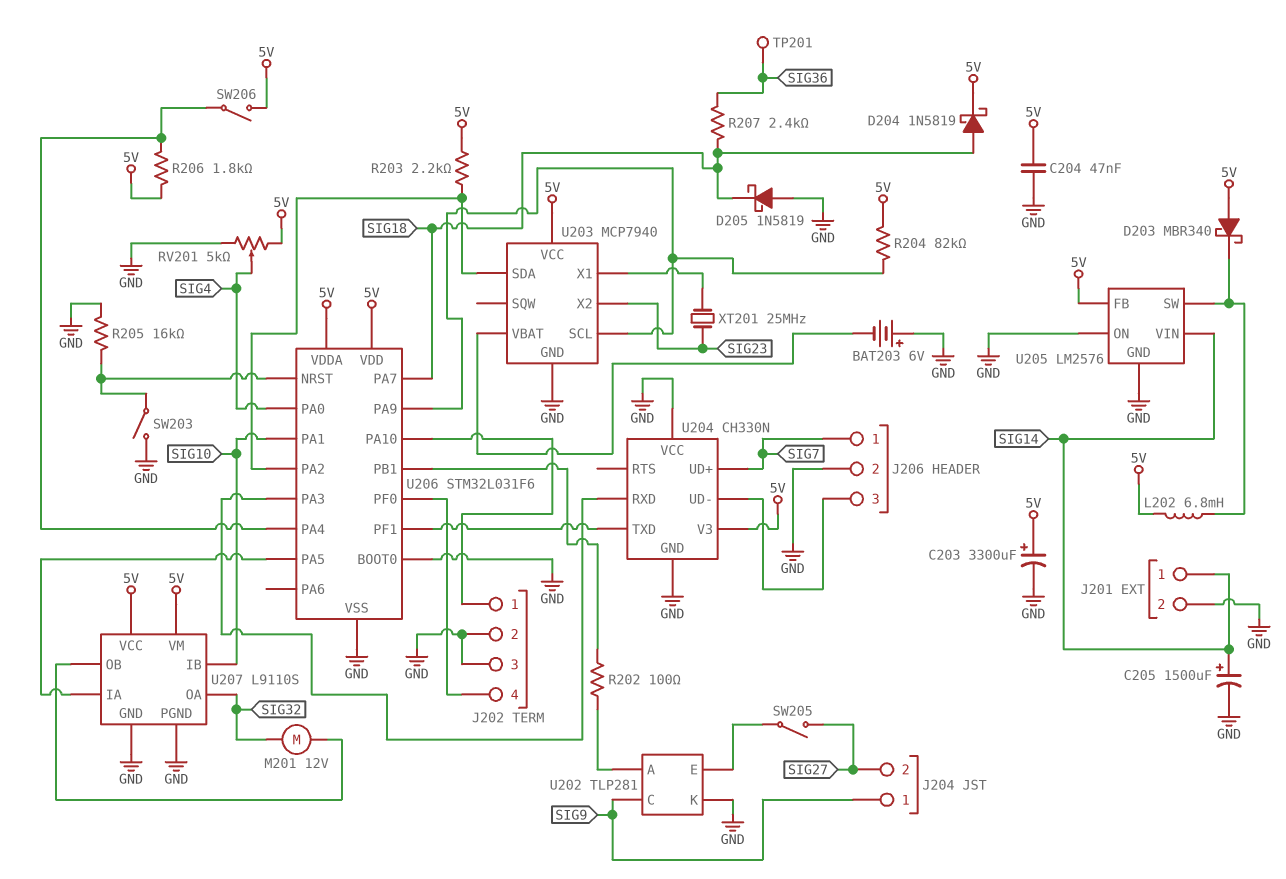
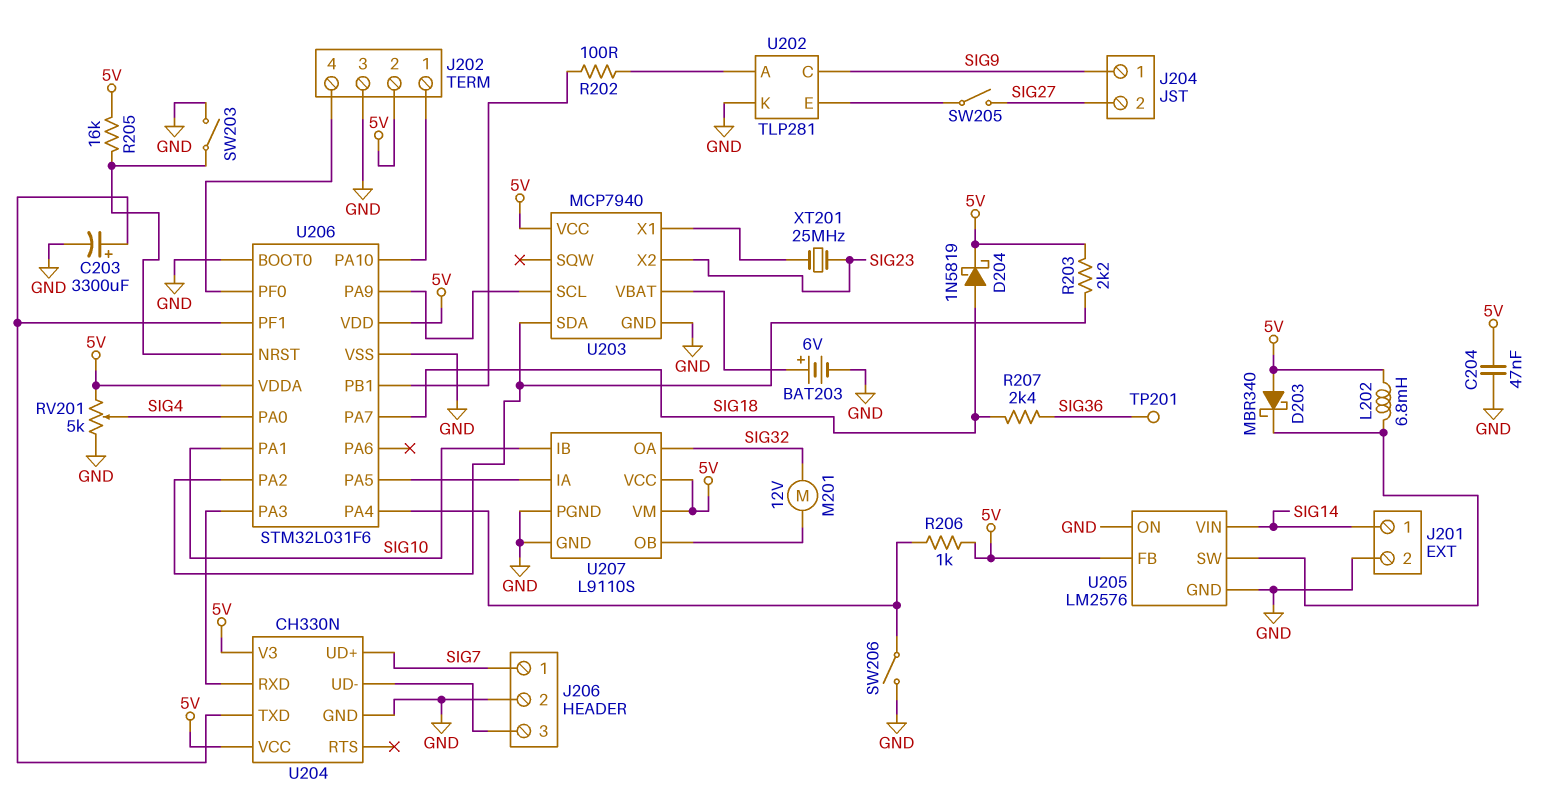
BAT203: 6V (plus GND, minus U203/VBAT) -> 6V (plus U203/VBAT, minus GND)
C203: 3300uF (plus 5V, minus GND) -> 3300uF (plus U204/TXD, minus GND)
C205: 1500uF (plus SIG14, minus GND) -> none
D205: schottky 1N5819 (A GND, K SIG18) -> none
J202 pin 2: GND -> 5V
R204: 82k (5V, U203/SCL) -> none
R205: 16k (GND, U206/NRST) -> 16k (5V, U206/NRST)
R206: 1.8k (5V, U206/PA4) -> 1k (5V, U206/PA4)
SW206: switch (5V, U206/PA4) -> switch (GND, U206/PA4)
U204 pin VCC: GND -> 5V

